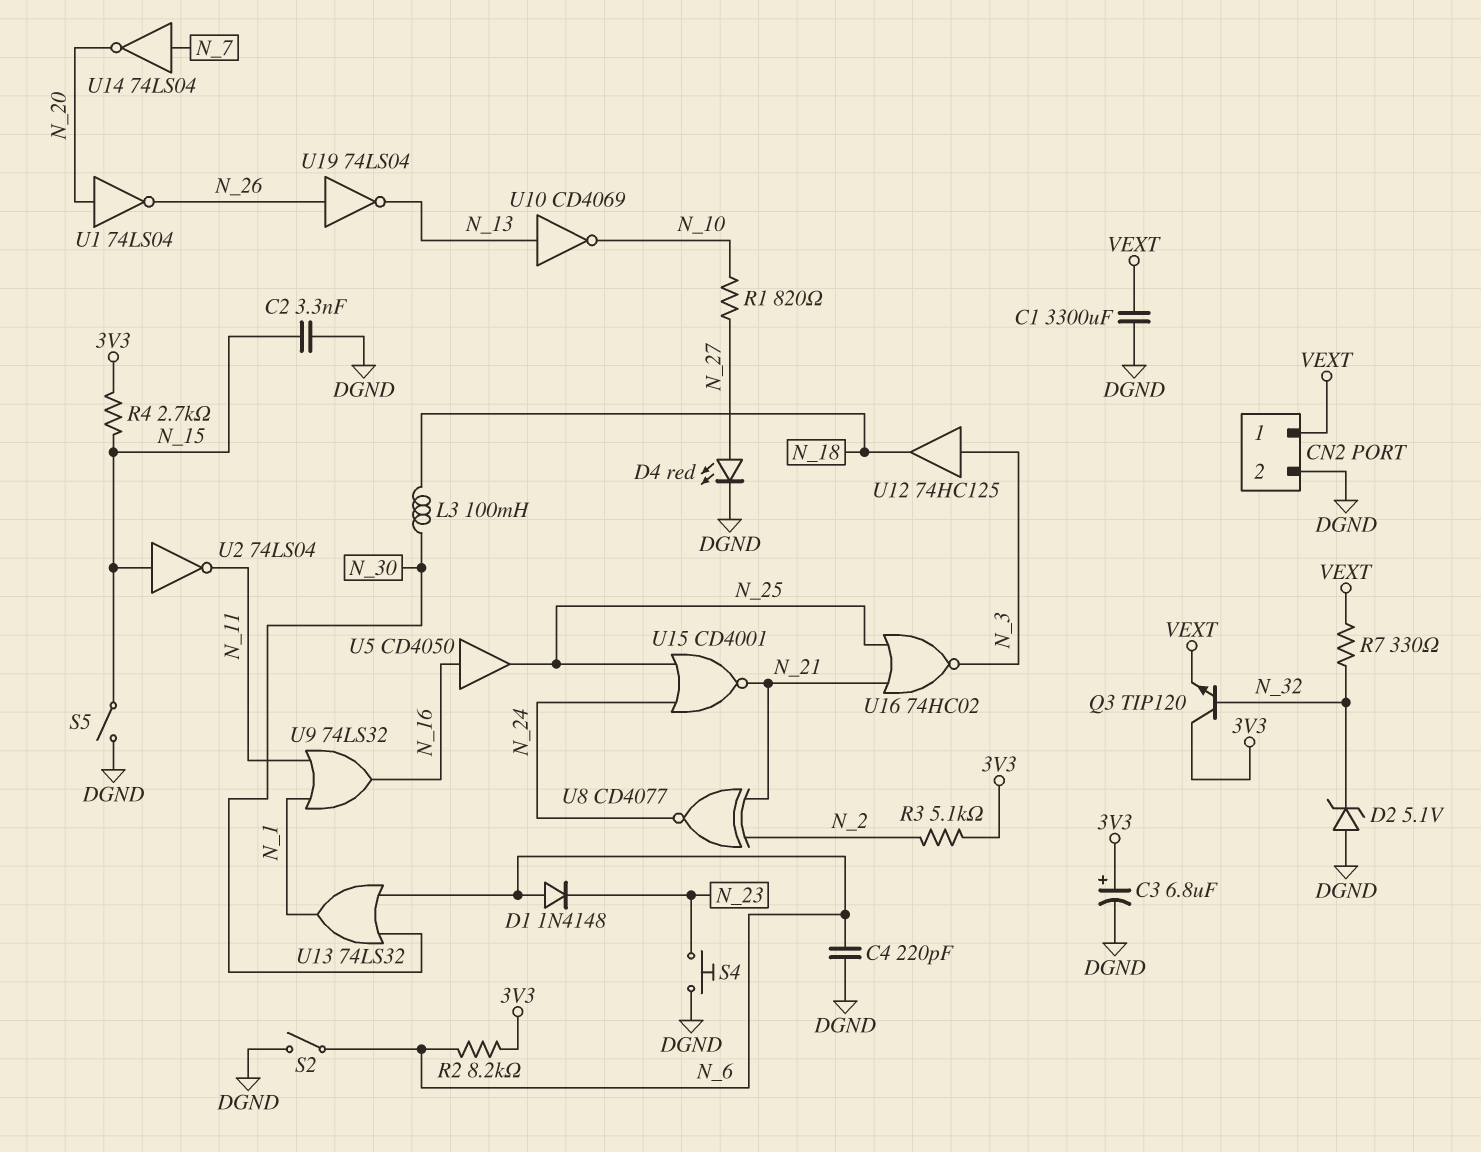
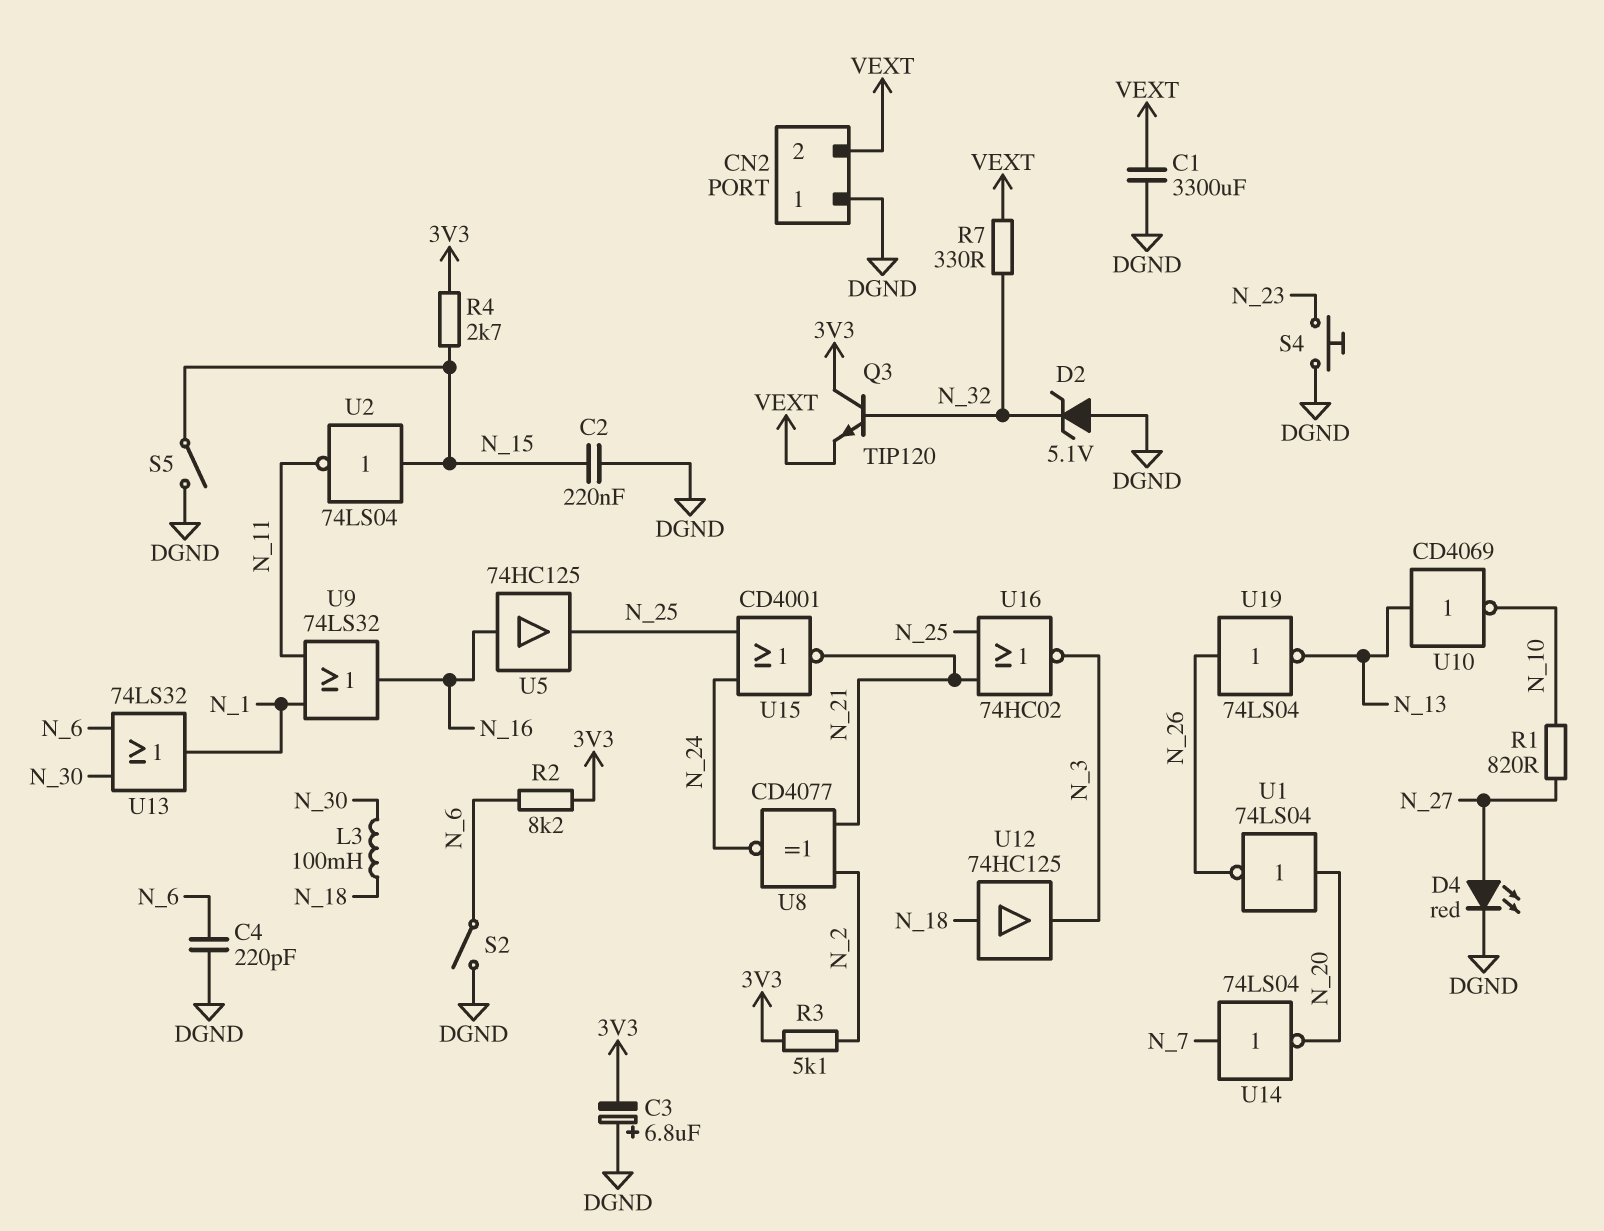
C2: 3.3nF (DGND, N_15) -> 220nF (DGND, N_15)
C3: 6.8uF (plus 3V3, minus DGND) -> 6.8uF (plus DGND, minus 3V3)
CN2 pin 1: VEXT -> DGND
CN2 pin 2: DGND -> VEXT
D1: diode 1N4148 (A N_6, K N_23) -> none
U5: buffer CD4050 (in N_16, out N_25) -> buffer 74HC125 (in N_16, out N_25)
U12: buffer 74HC125 (in N_3, out N_18) -> buffer 74HC125 (in N_18, out N_3)

